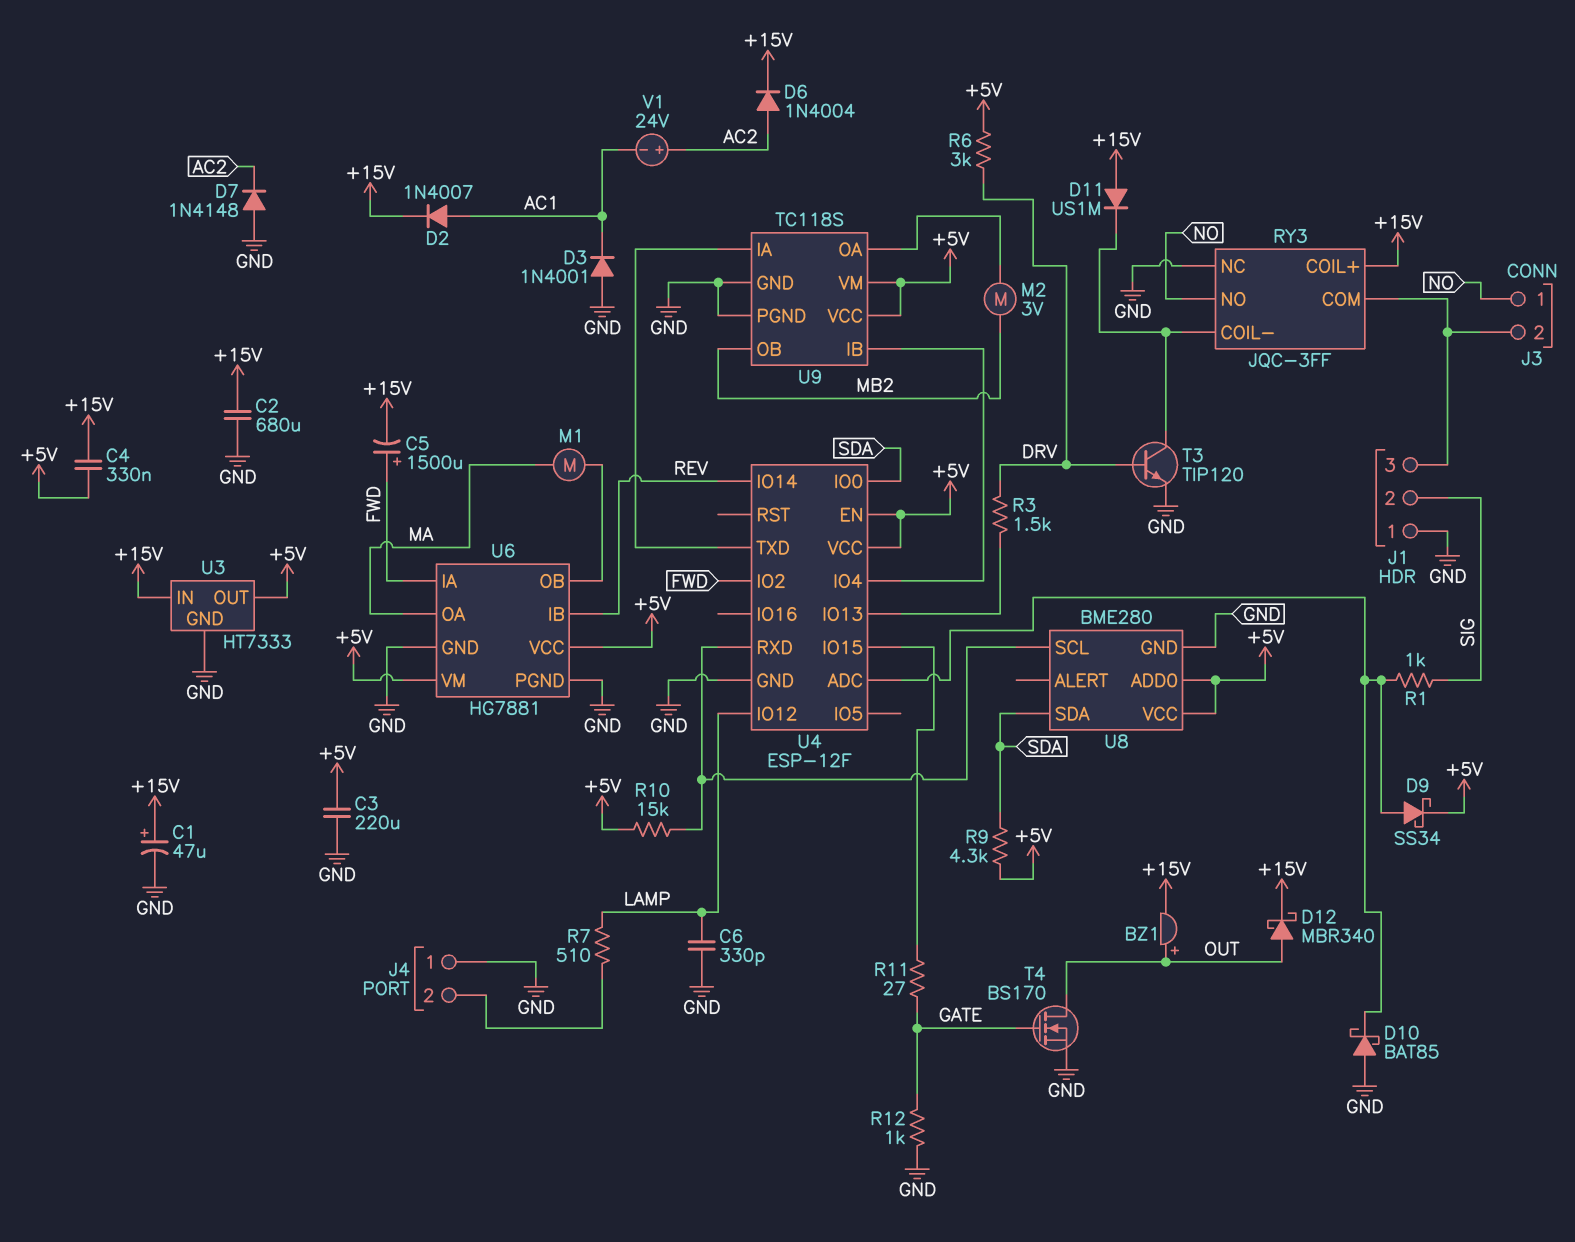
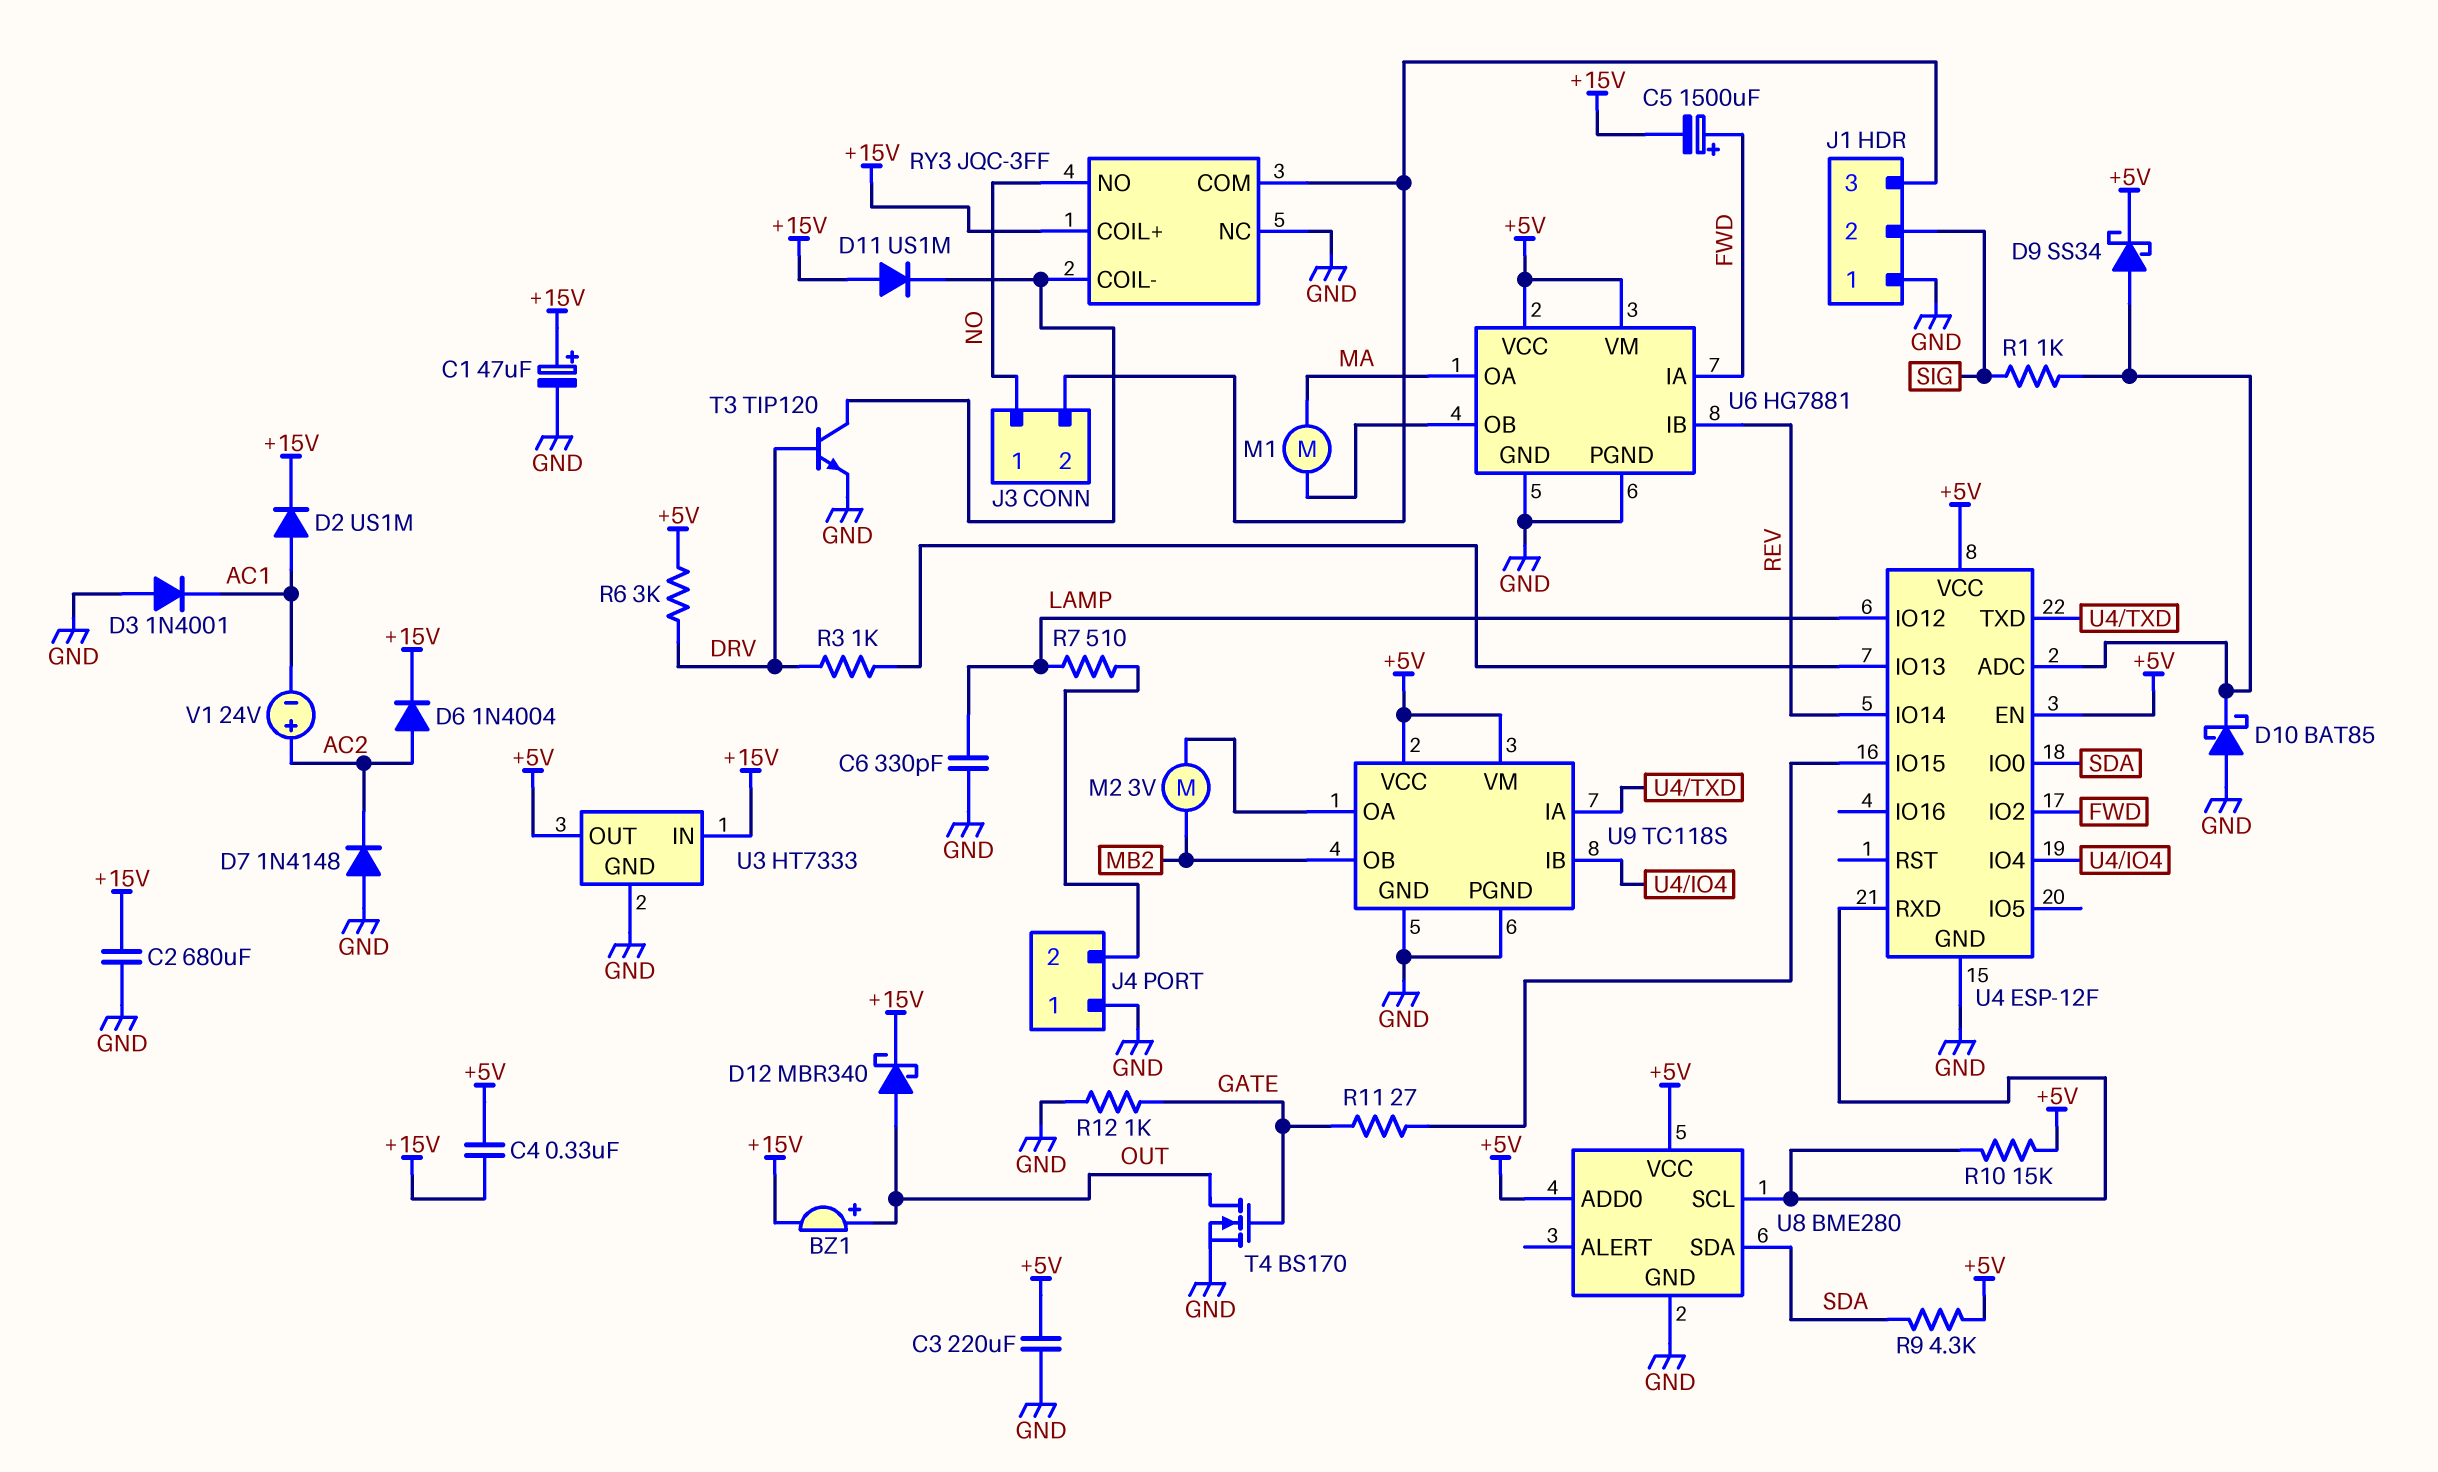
D2: diode 1N4007 (A AC1, K +15V) -> diode US1M (A AC1, K +15V)
R3: 1.5k (DRV, U4/IO13) -> 1k (DRV, U4/IO13)

